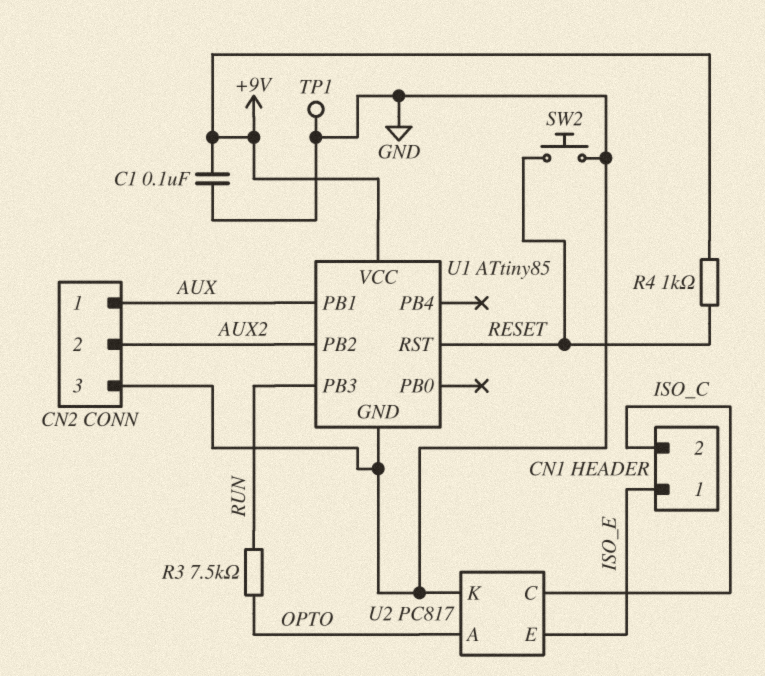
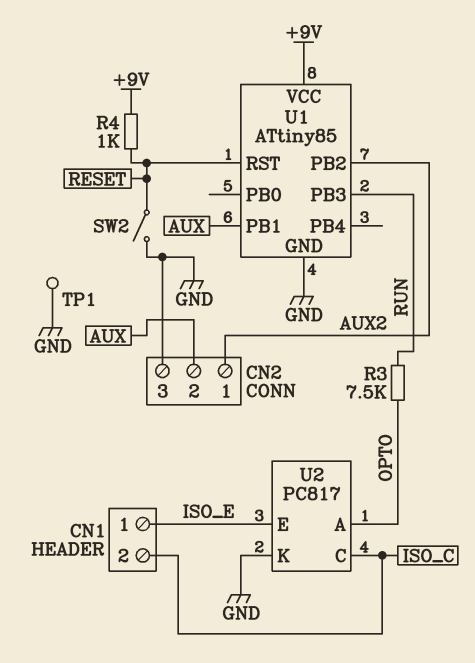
C1: 100nF (+9V, GND) -> none
CN2 pin 1: AUX -> AUX2
CN2 pin 2: AUX2 -> AUX
SW2: button (GND, RESET) -> switch (GND, RESET)

